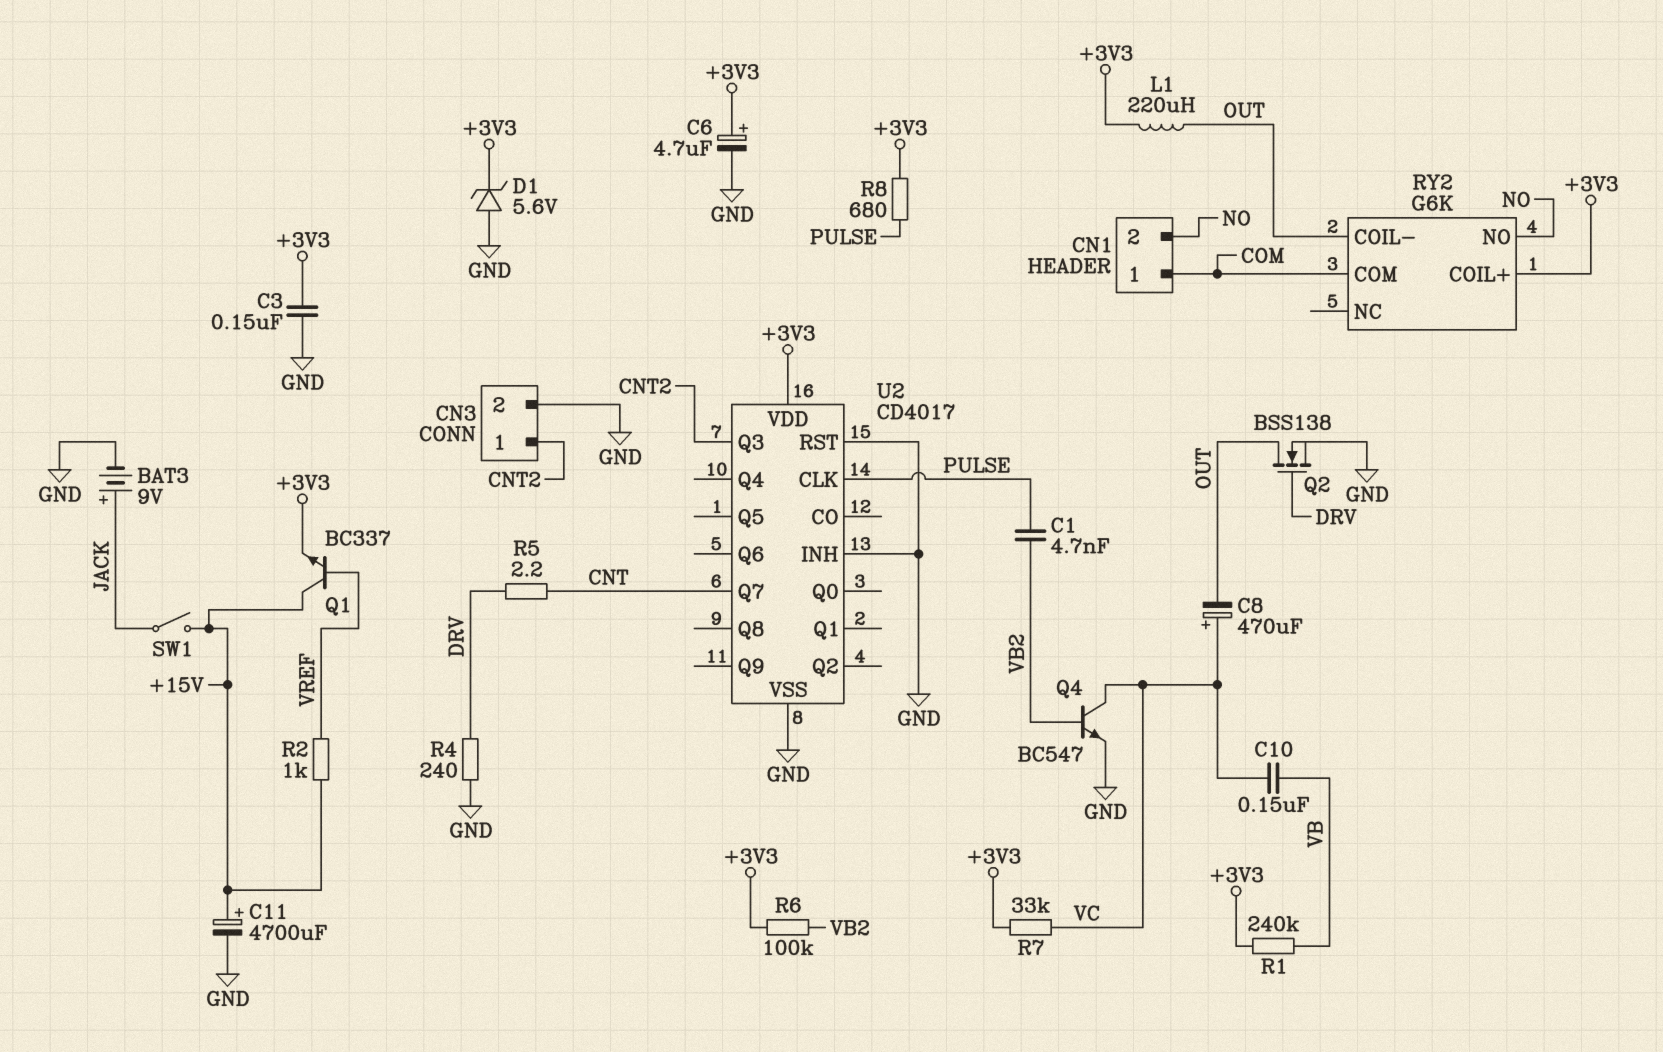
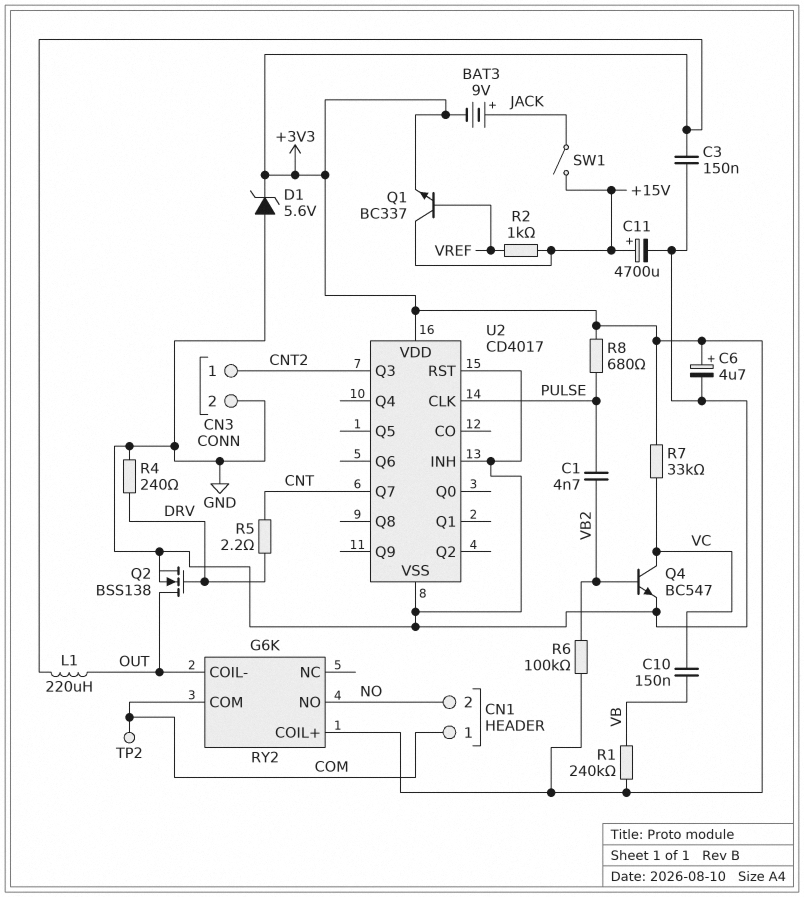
BAT3: 9V (plus JACK, minus GND) -> 9V (plus JACK, minus +3V3)
C8: 470uF (plus VC, minus OUT) -> none
TP2: none -> test point (COM)

